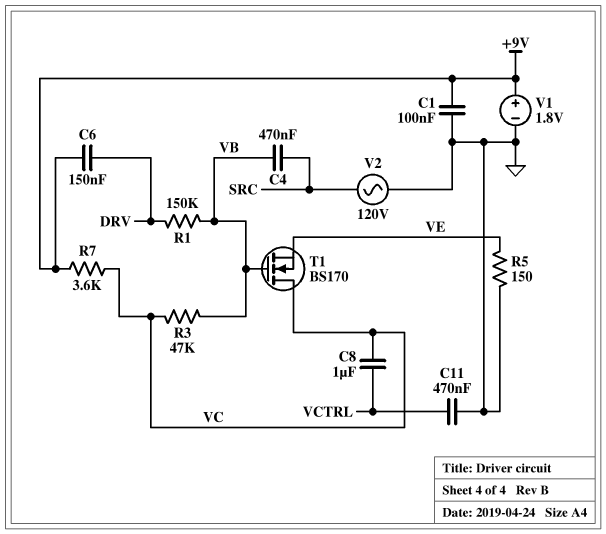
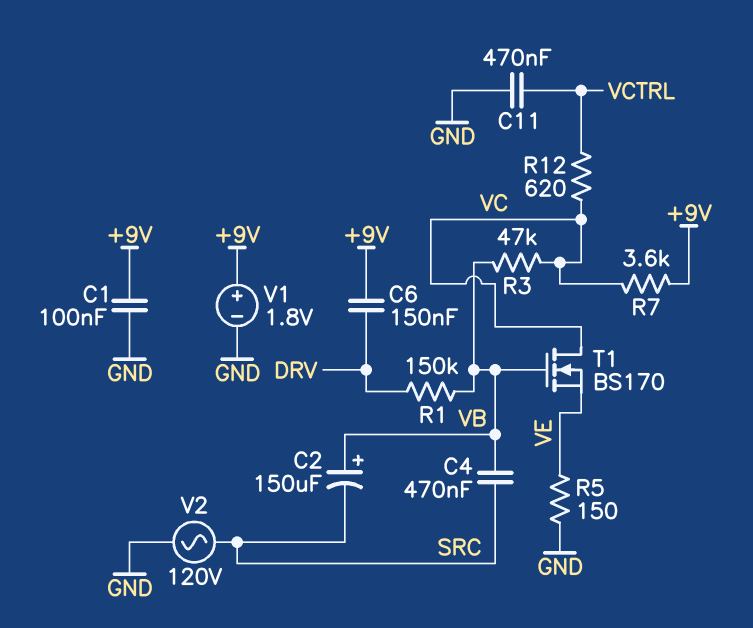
C2: none -> 150uF (plus VB, minus SRC)
C8: 1uF (VC, VCTRL) -> none
R12: none -> 620 (VC, VCTRL)

